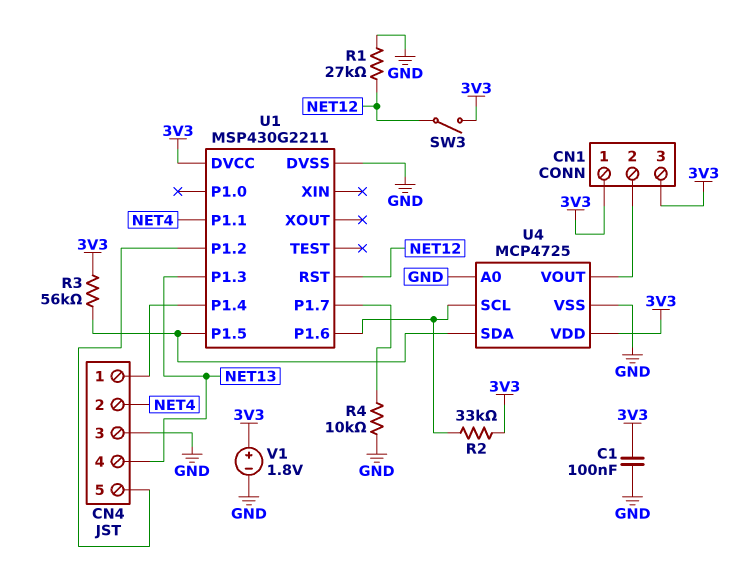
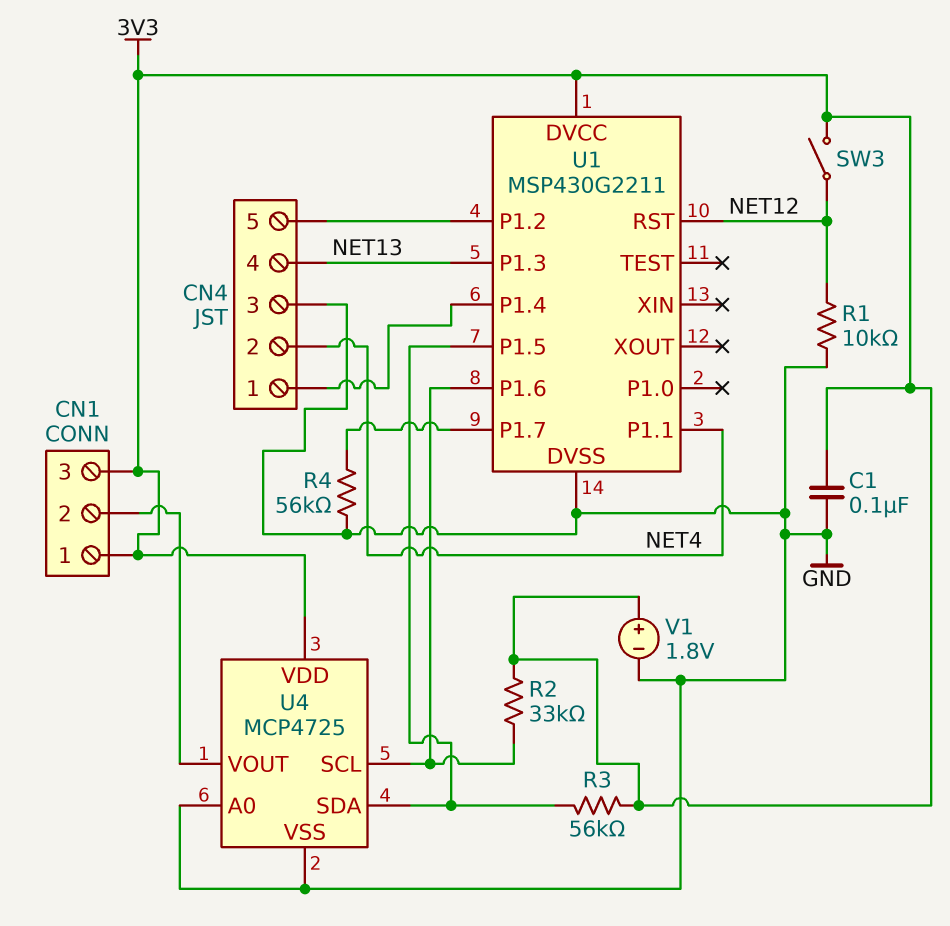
R1: 27k (GND, NET12) -> 10k (GND, NET12)
R4: 10k (GND, U1/P1.7) -> 56k (GND, U1/P1.7)

